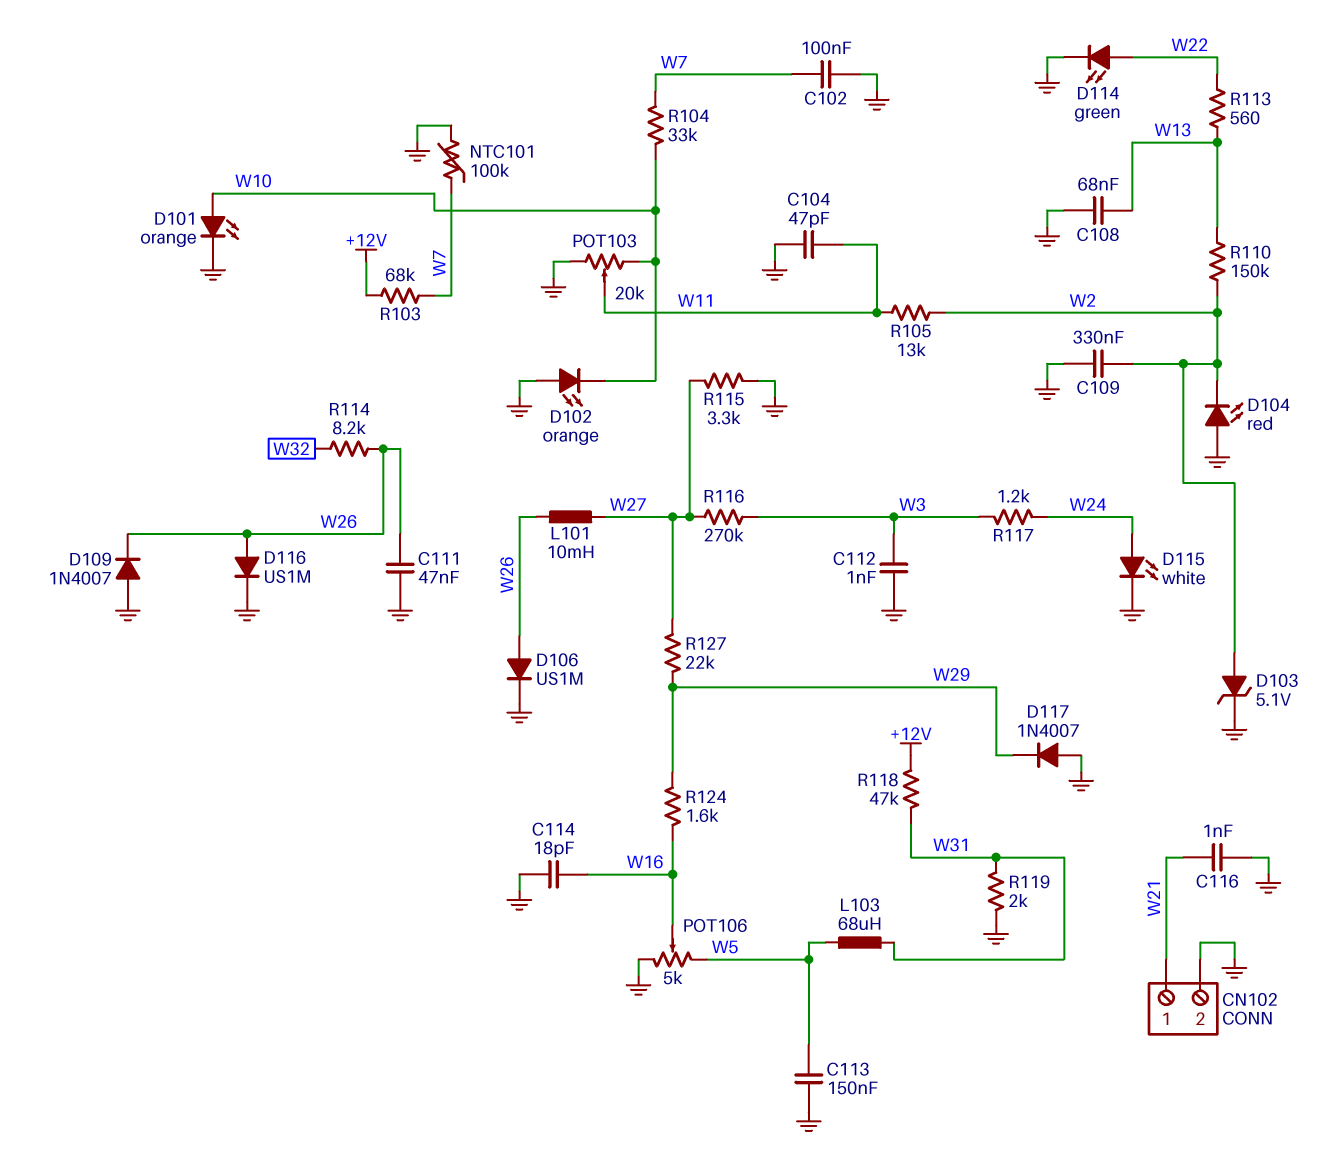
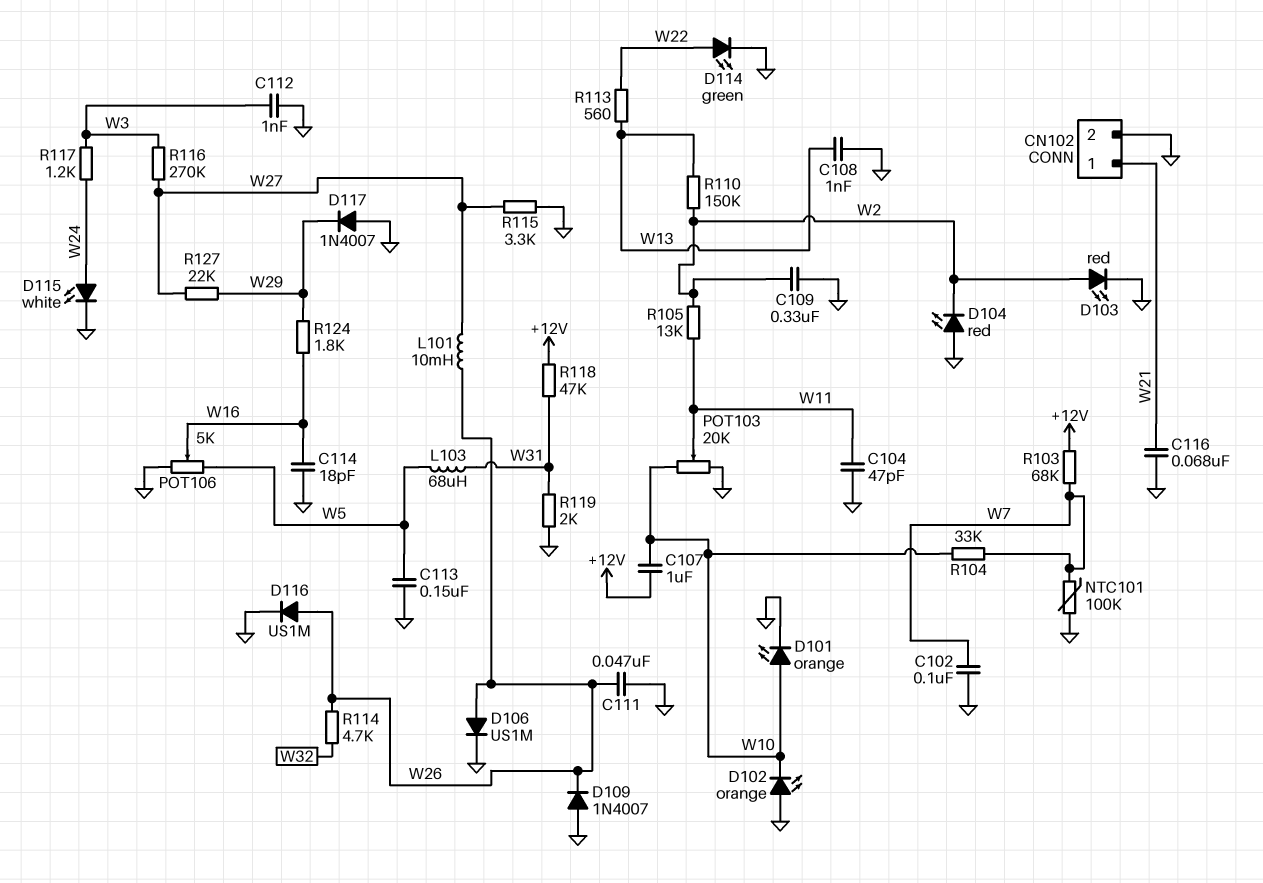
C107: none -> 1uF (+12V, W10)
C108: 68nF (GND, W13) -> 1nF (GND, W13)
C116: 1nF (GND, W21) -> 68nF (GND, W21)
D103: zener 5.1V (A W2, K GND) -> LED red (A W2, K GND)
R114: 8.2k (W26, W32) -> 4.7k (W26, W32)
R124: 1.6k (W16, W29) -> 1.8k (W16, W29)

